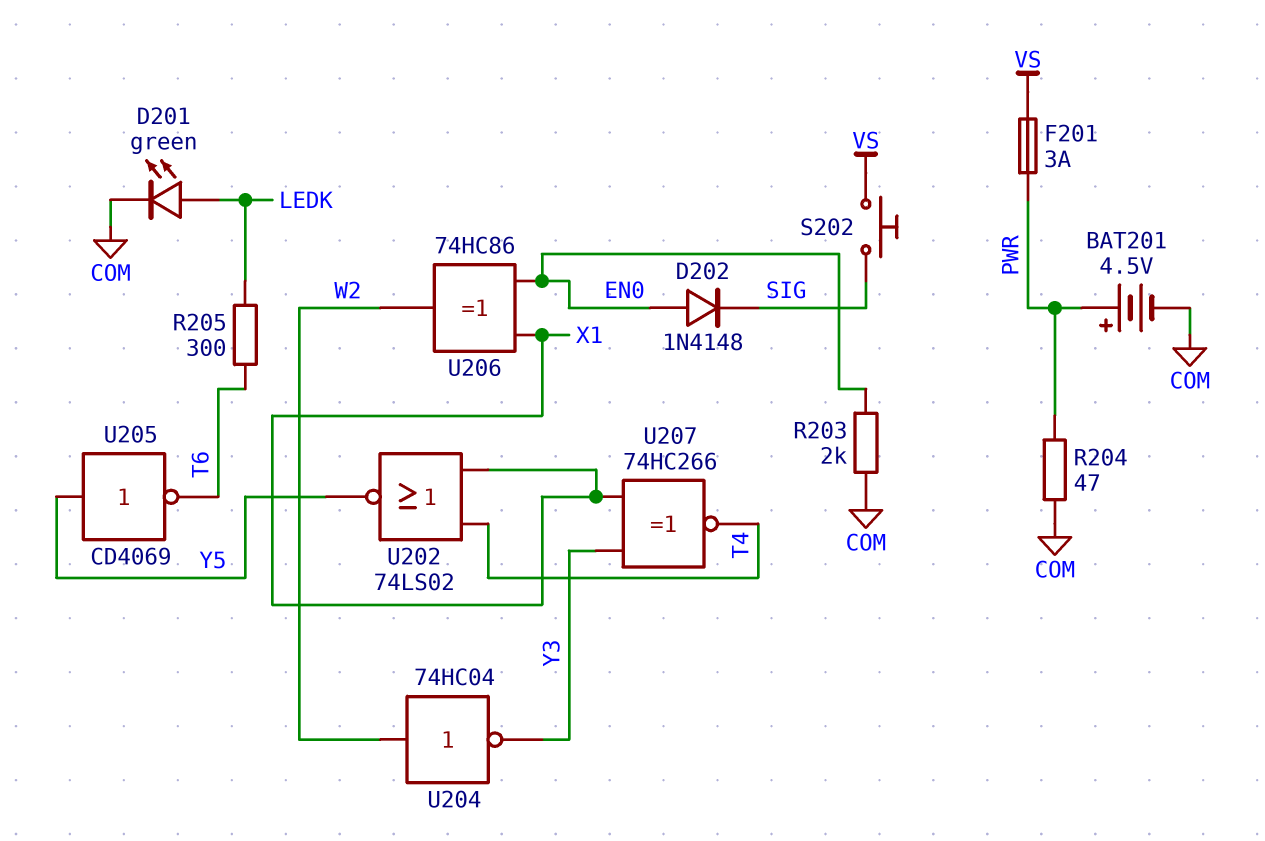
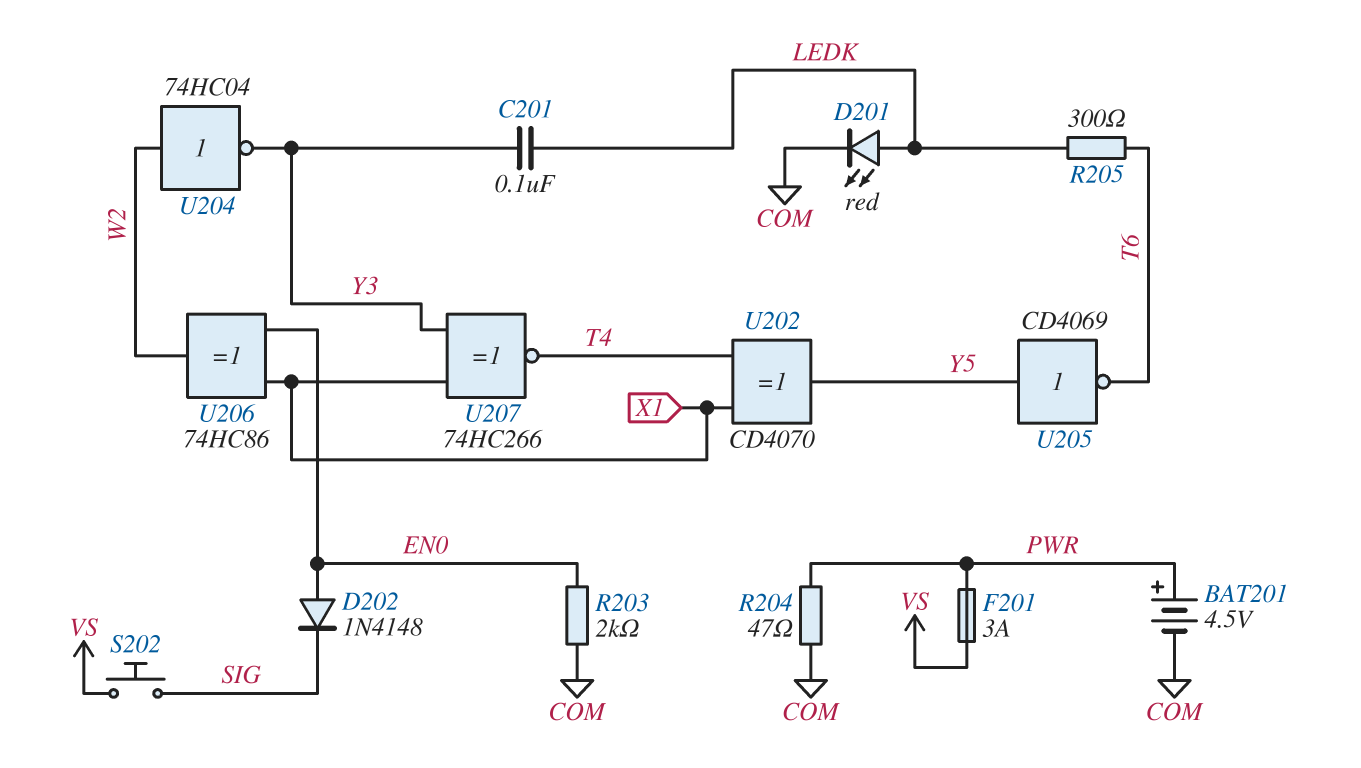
C201: none -> 100nF (LEDK, Y3)
D201: LED green (A LEDK, K COM) -> LED red (A LEDK, K COM)
U202: NOR 74LS02 (in T4, in X1, out Y5) -> XOR CD4070 (in T4, in X1, out Y5)

